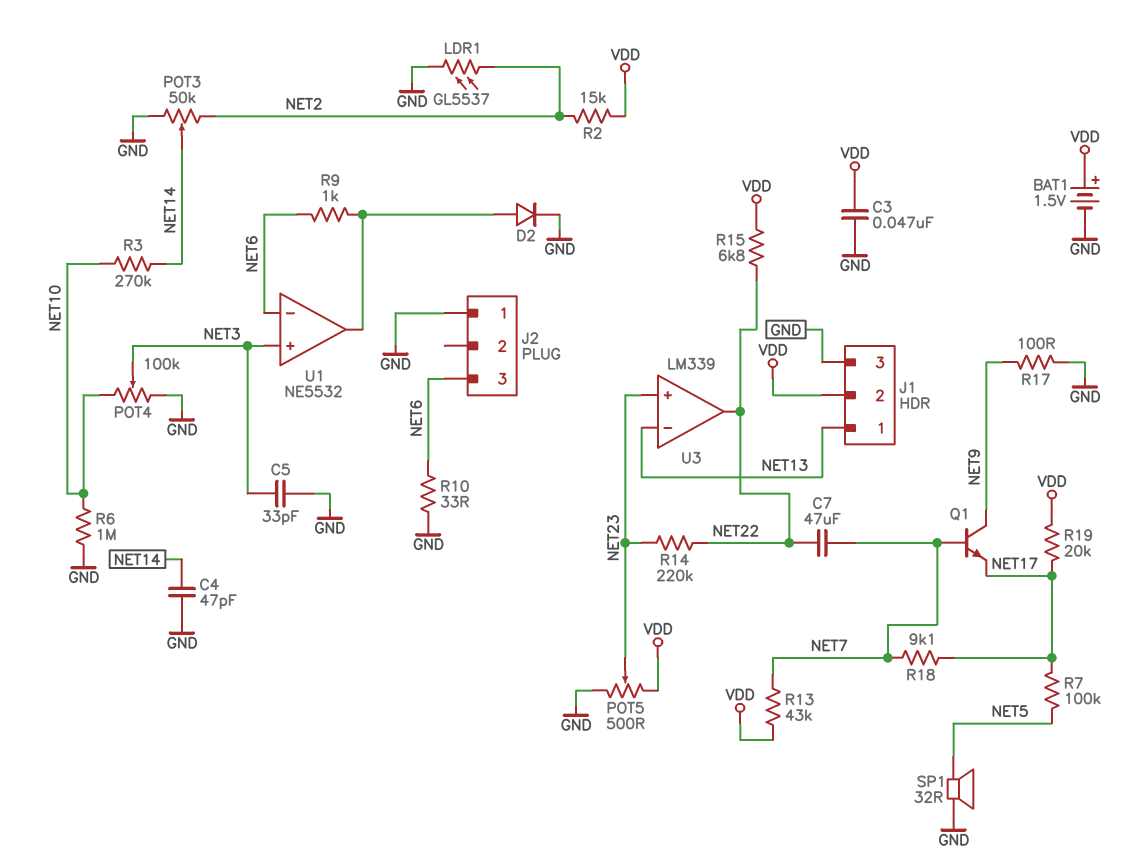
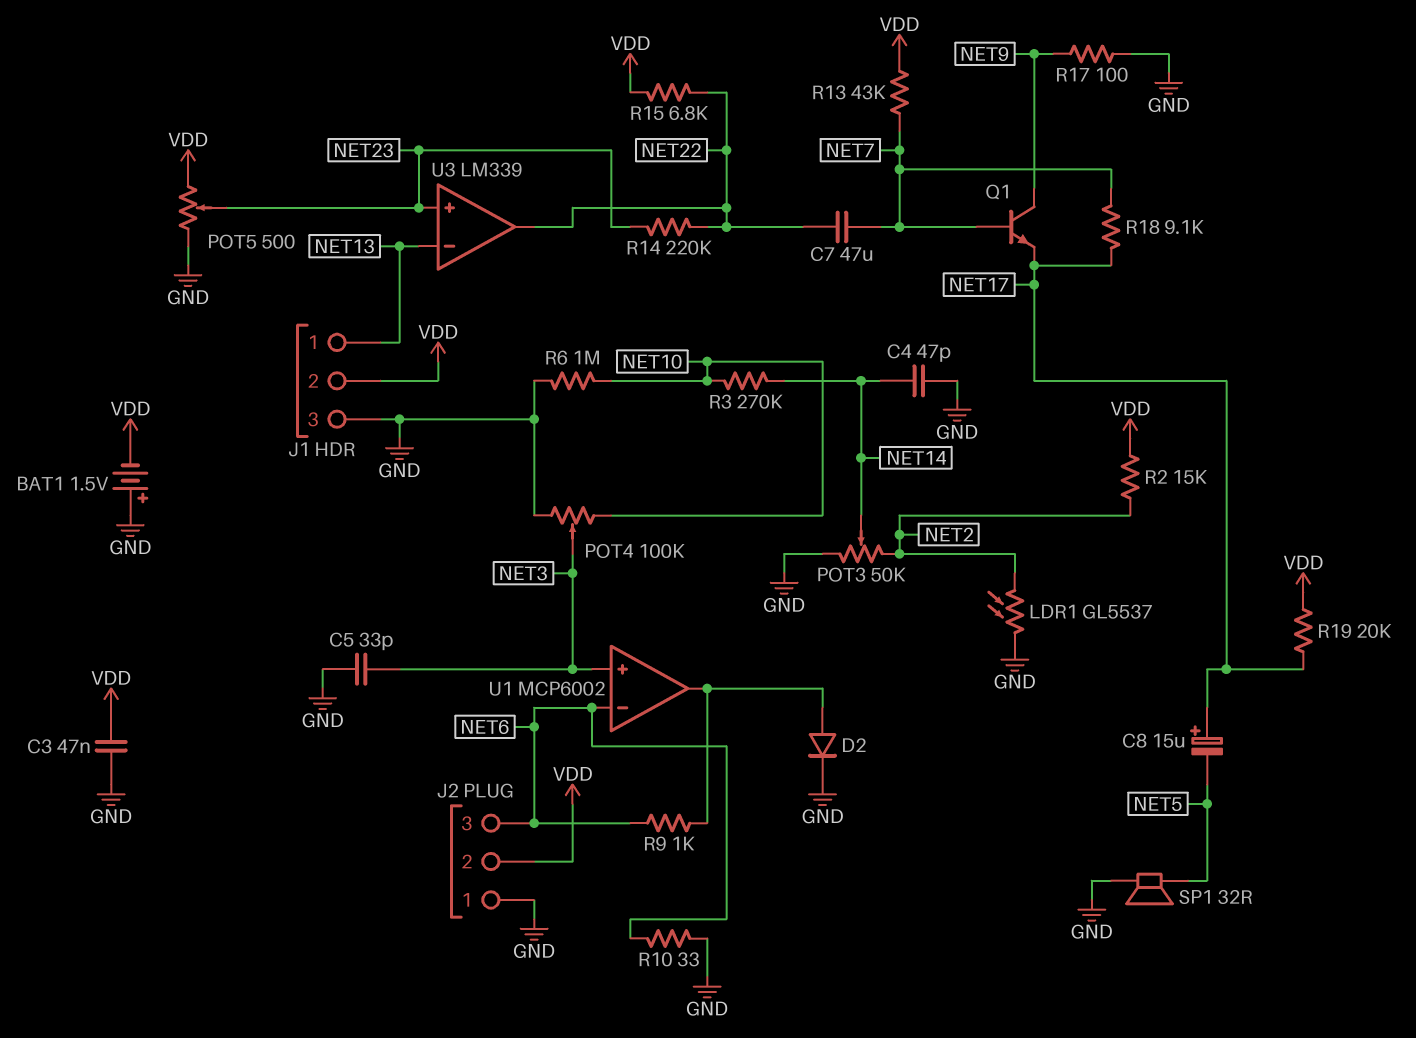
BAT1: 1.5V (plus VDD, minus GND) -> 1.5V (plus GND, minus VDD)
C8: none -> 15uF (plus NET17, minus NET5)
J2 pin 2: none -> VDD
R7: 100k (NET5, NET17) -> none
U1: NE5532 -> MCP6002

